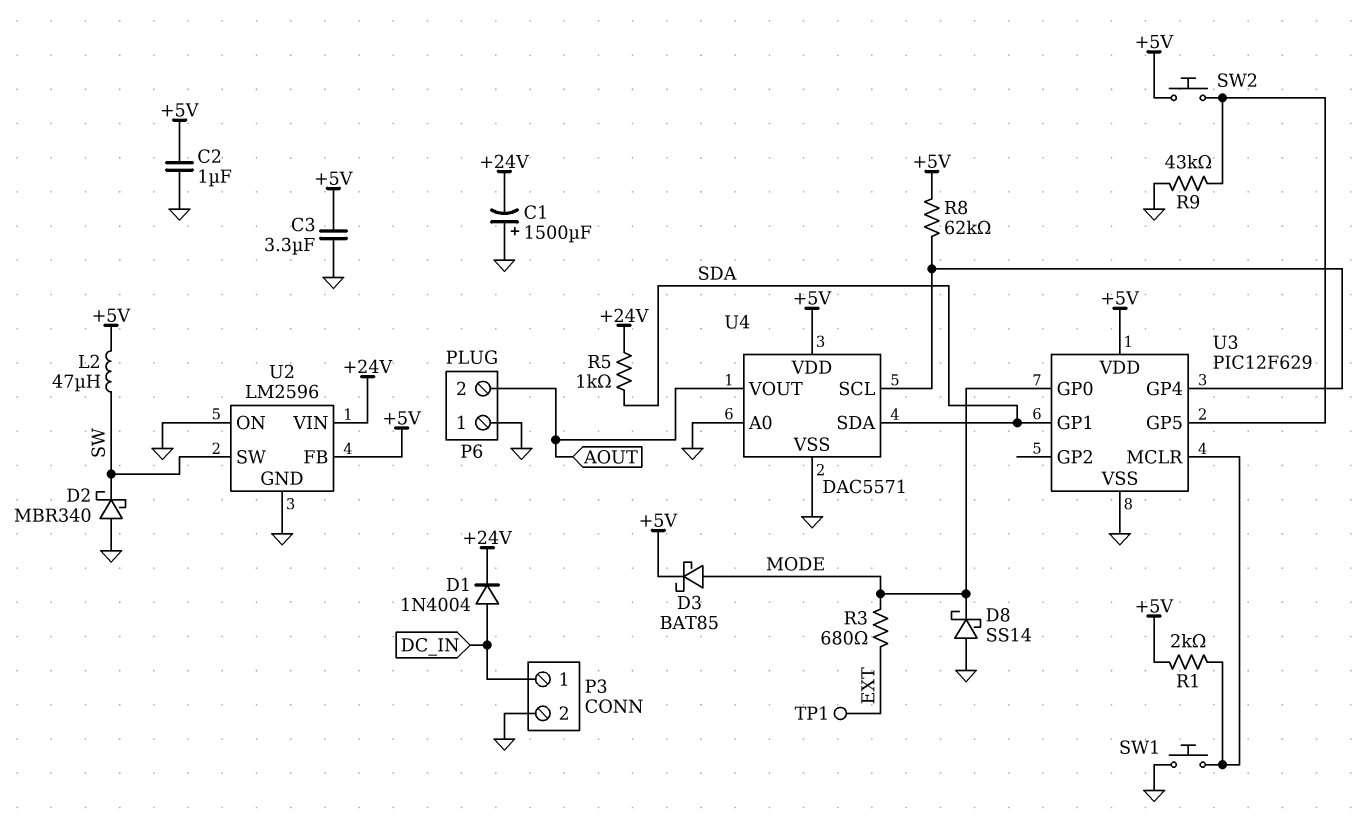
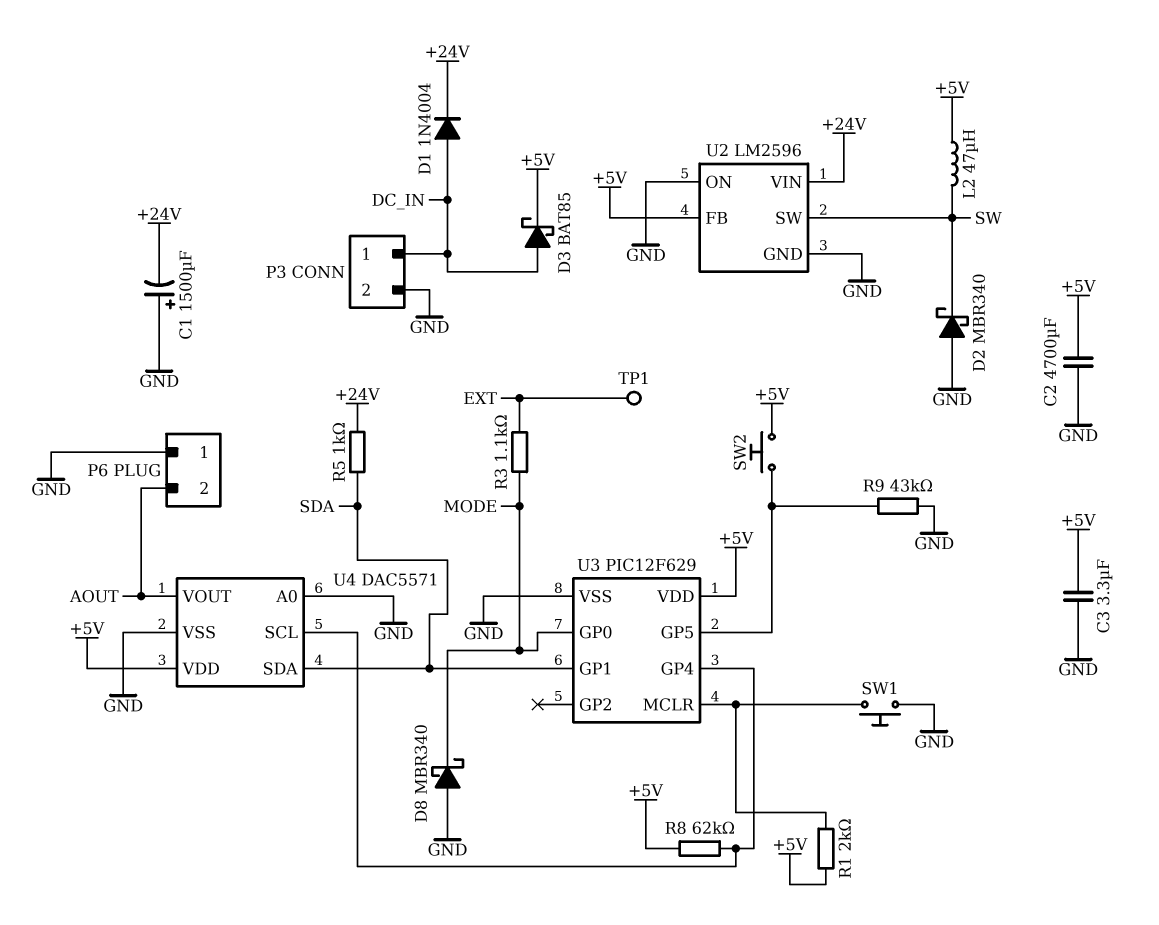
C2: 1uF (+5V, GND) -> 4700uF (+5V, GND)
D3: schottky BAT85 (A MODE, K +5V) -> schottky BAT85 (A DC_IN, K +5V)
D8: schottky SS14 (A GND, K MODE) -> schottky MBR340 (A GND, K MODE)
R3: 680 (EXT, MODE) -> 1.1k (EXT, MODE)

